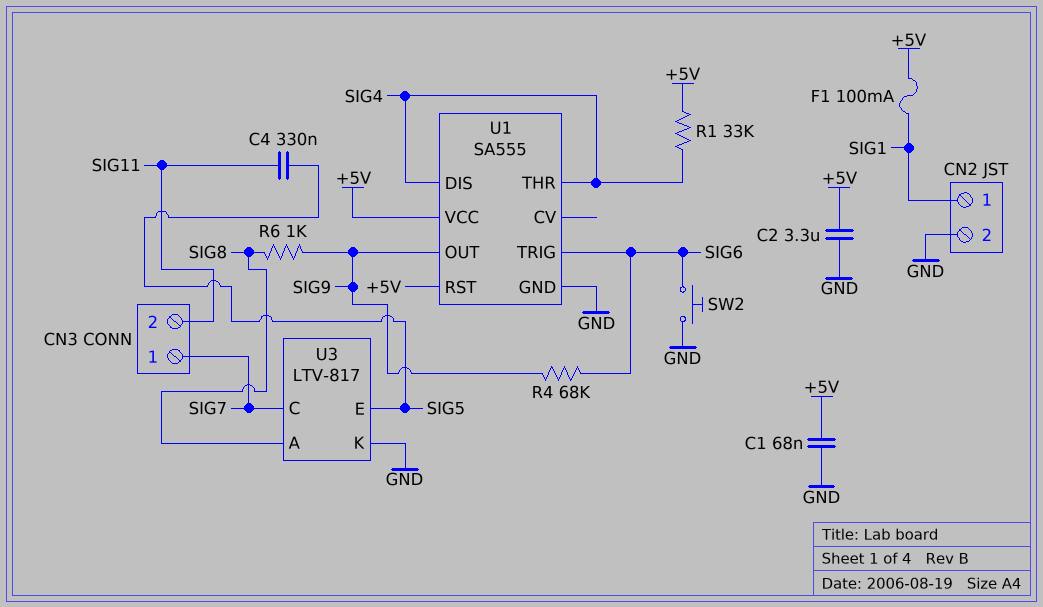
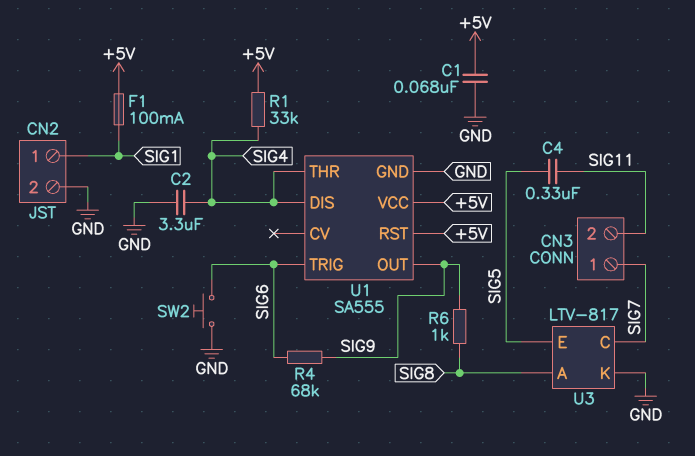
C2: 3.3uF (+5V, GND) -> 3.3uF (GND, SIG4)

